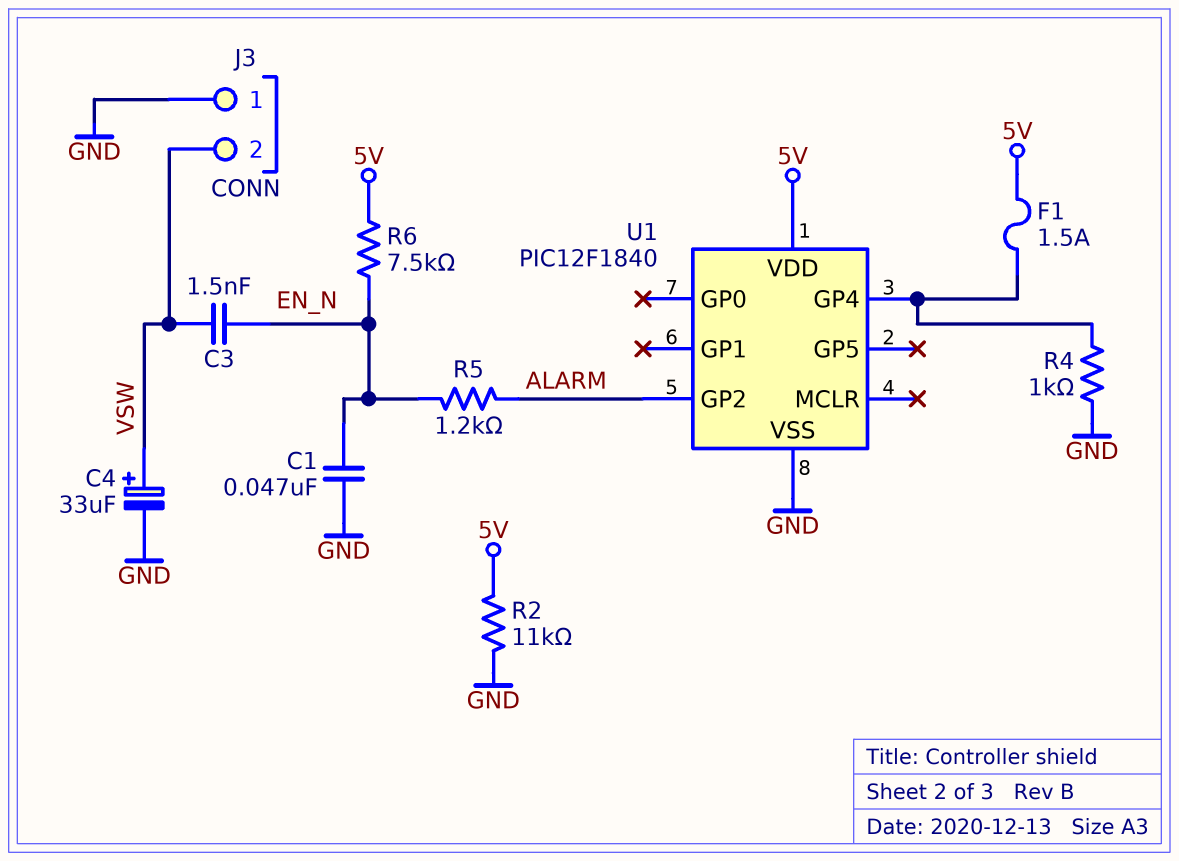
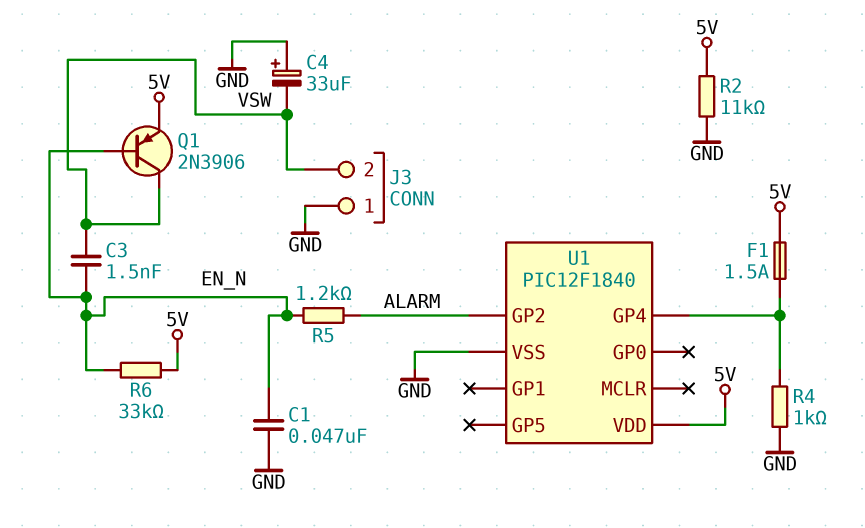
C4: 33uF (plus VSW, minus GND) -> 33uF (plus GND, minus VSW)
Q1: none -> PNP 2N3906 (B EN_N, C VSW, E 5V)
R6: 7.5k (5V, EN_N) -> 33k (5V, EN_N)

